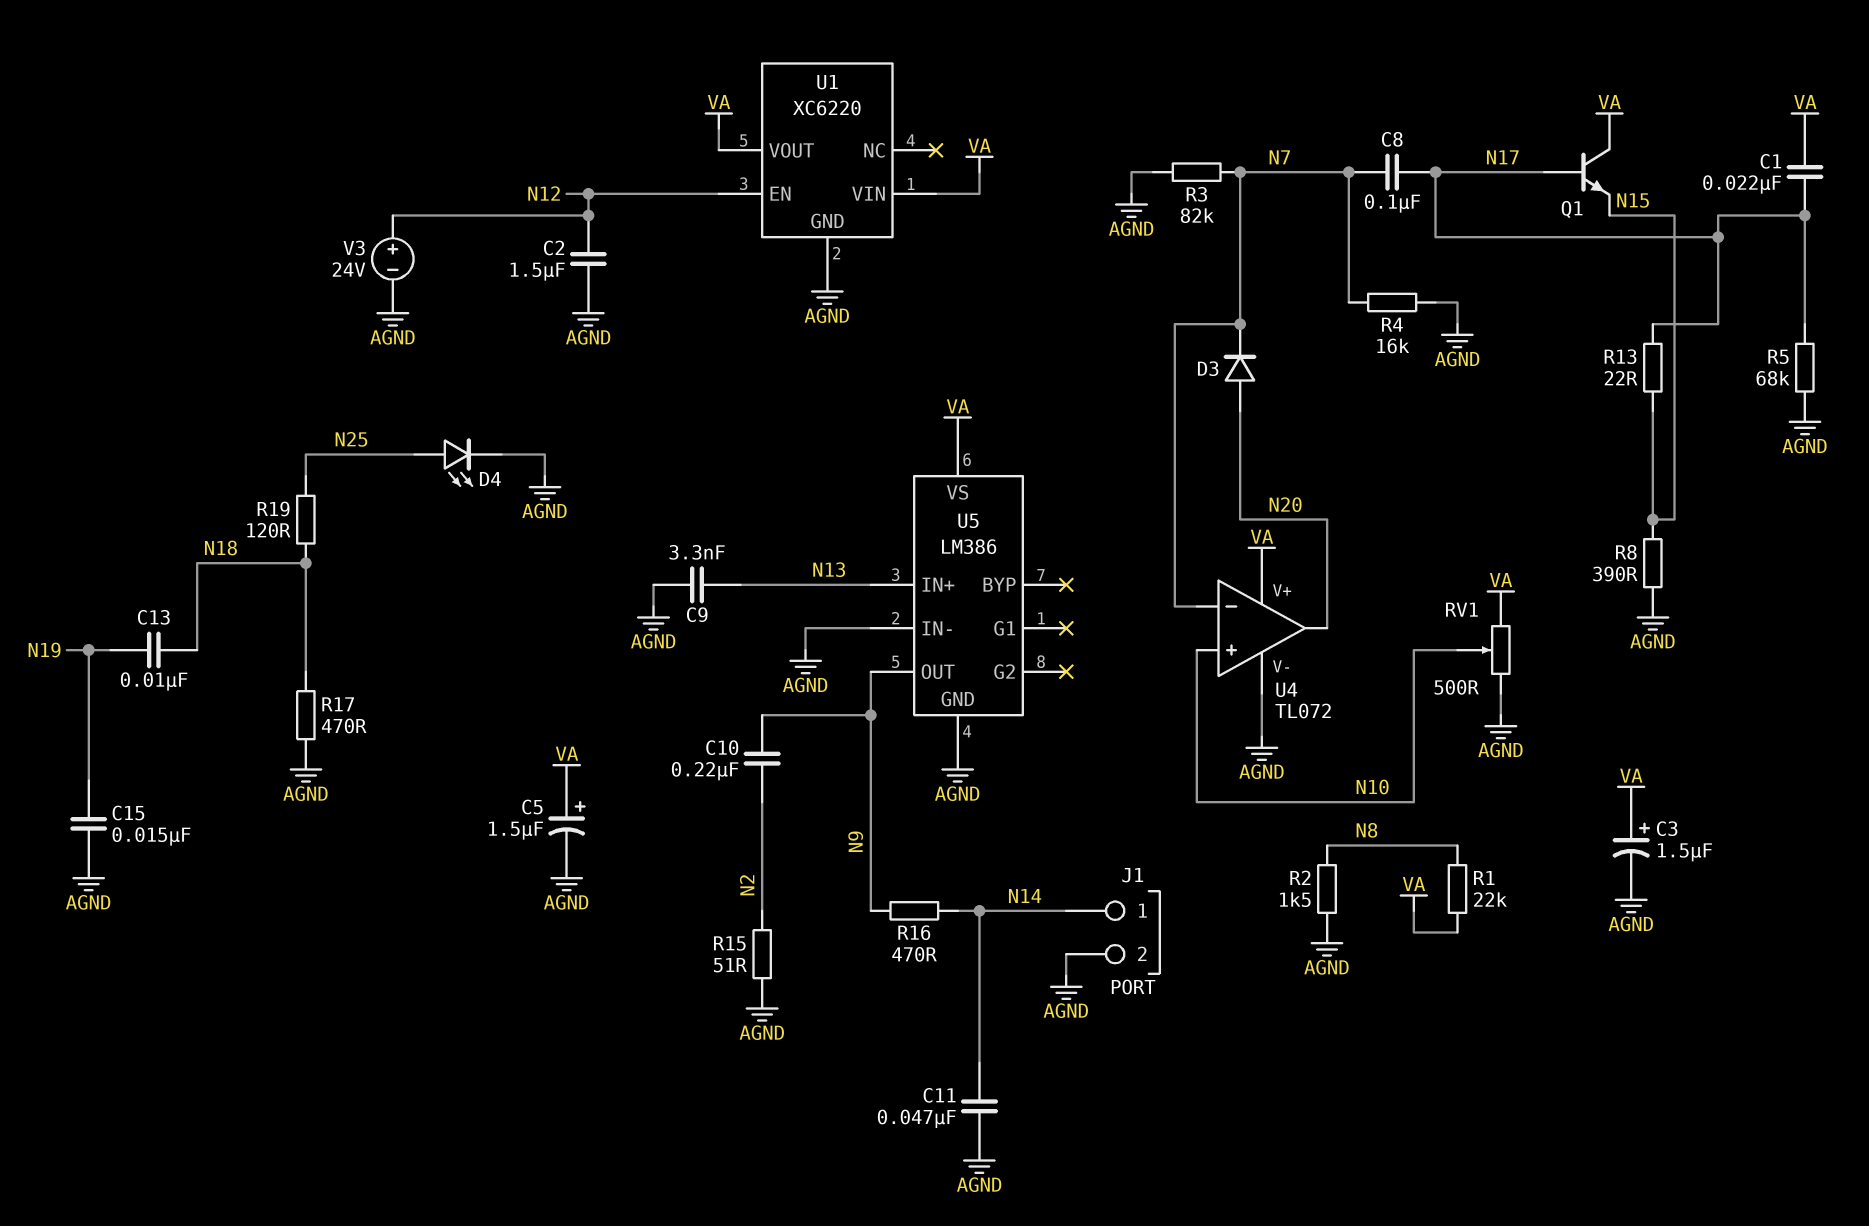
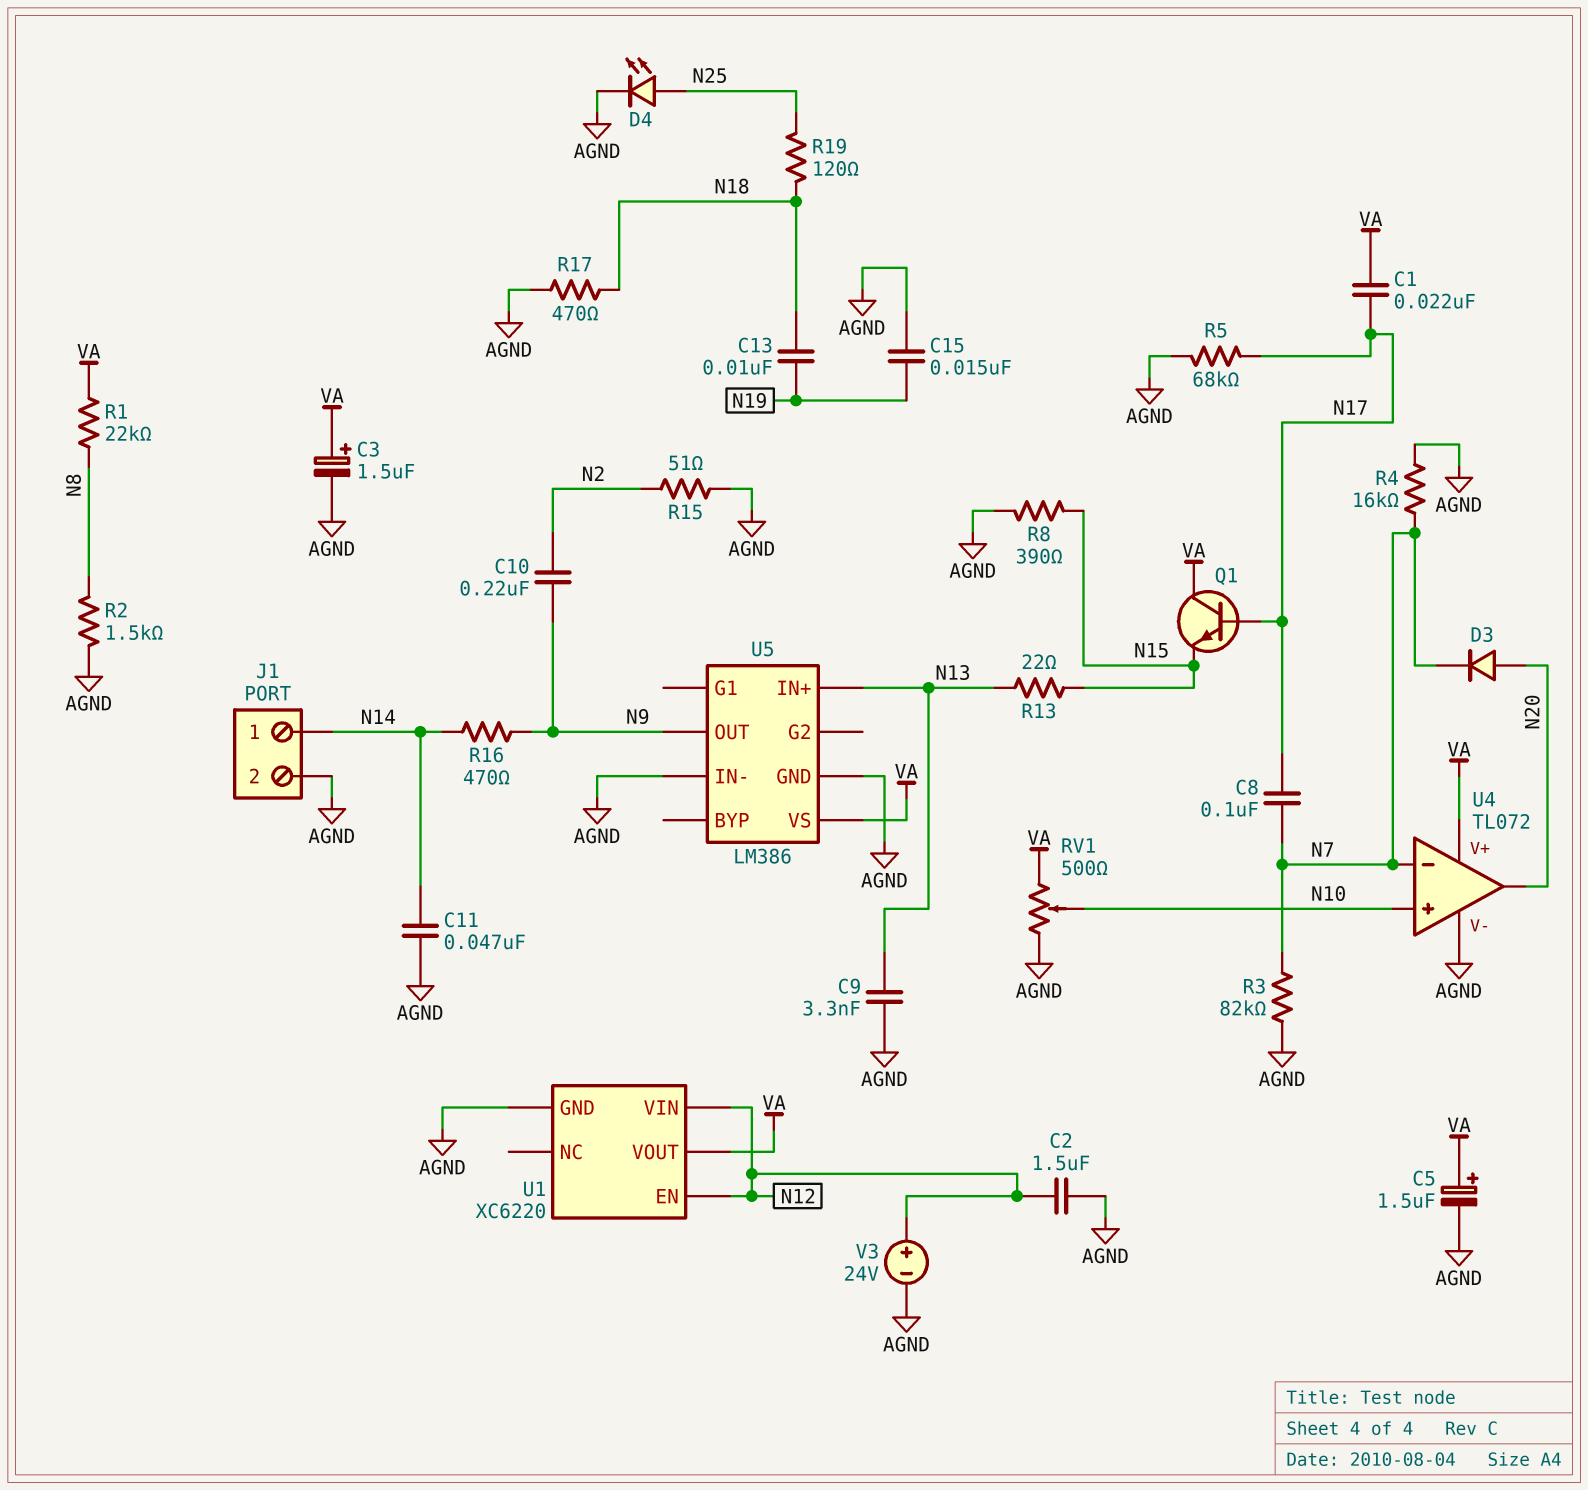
R13: 22 (N15, N17) -> 22 (N13, N15)
U1 pin VIN: VA -> N12

